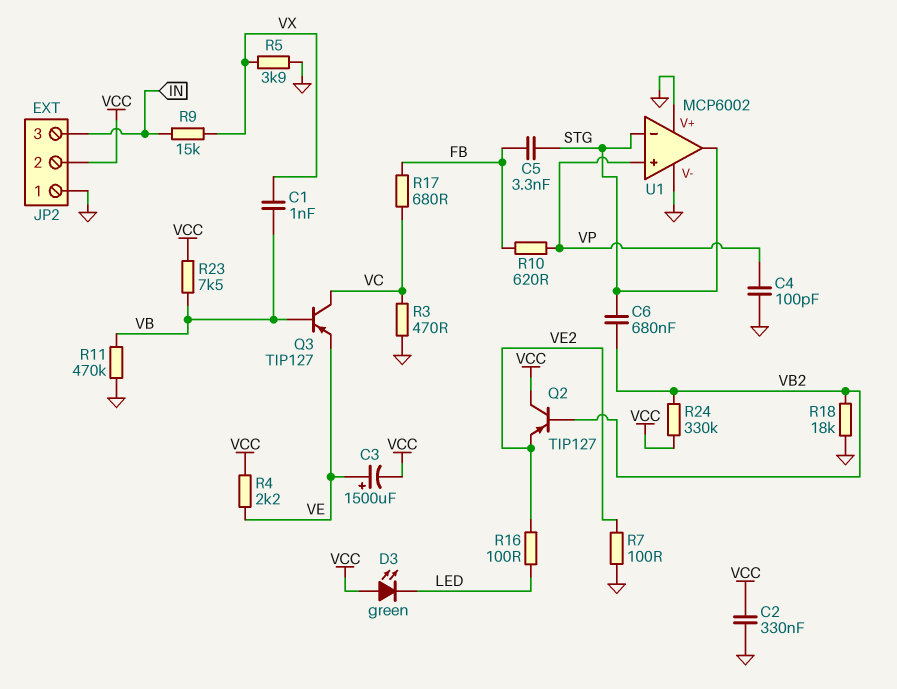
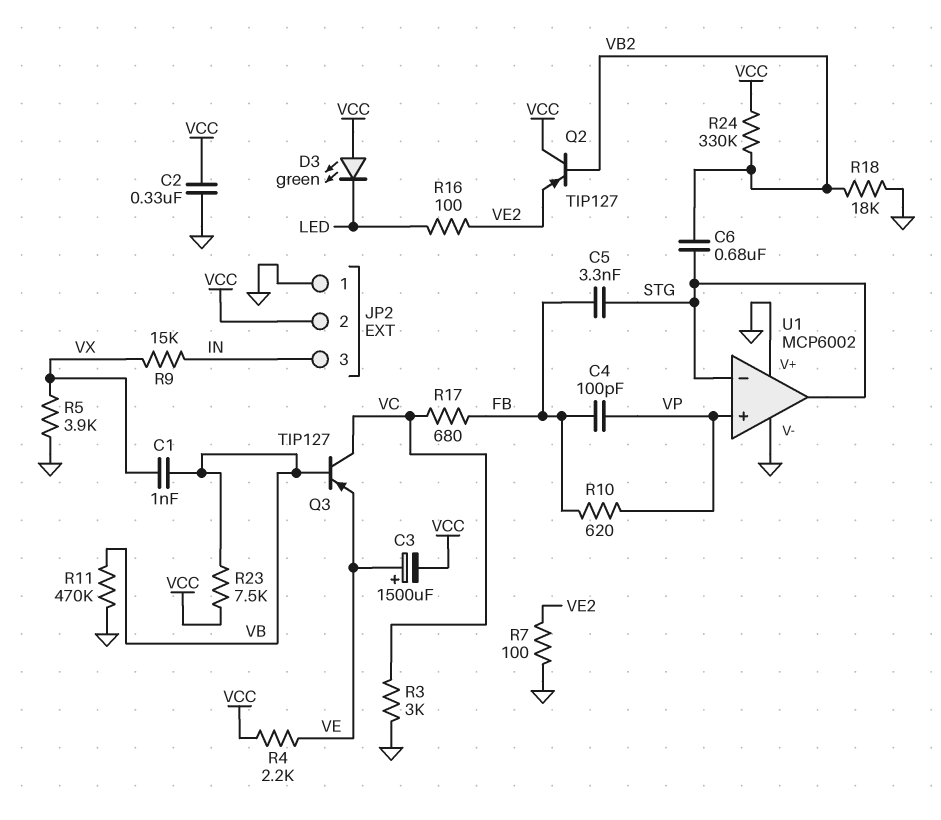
C4: 100pF (GND, VP) -> 100pF (FB, VP)
R3: 470 (GND, VC) -> 3k (GND, VC)

